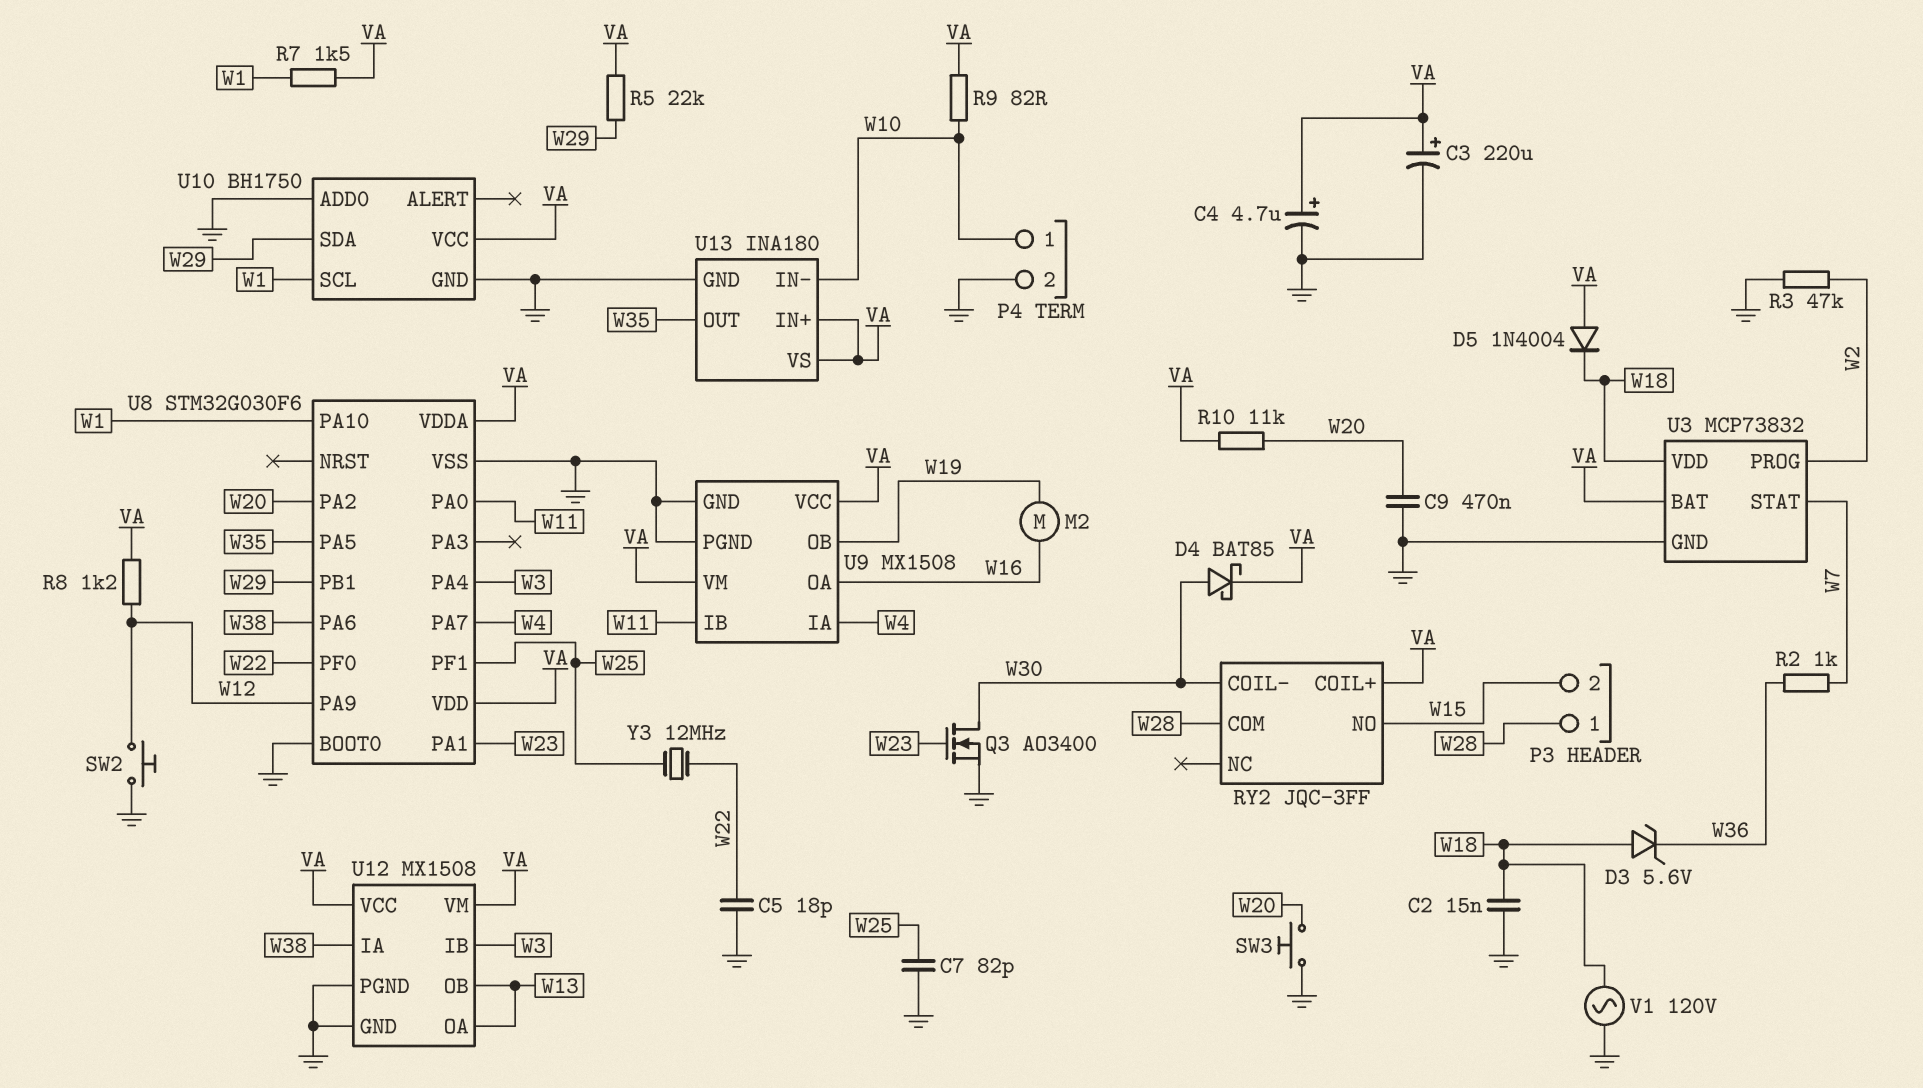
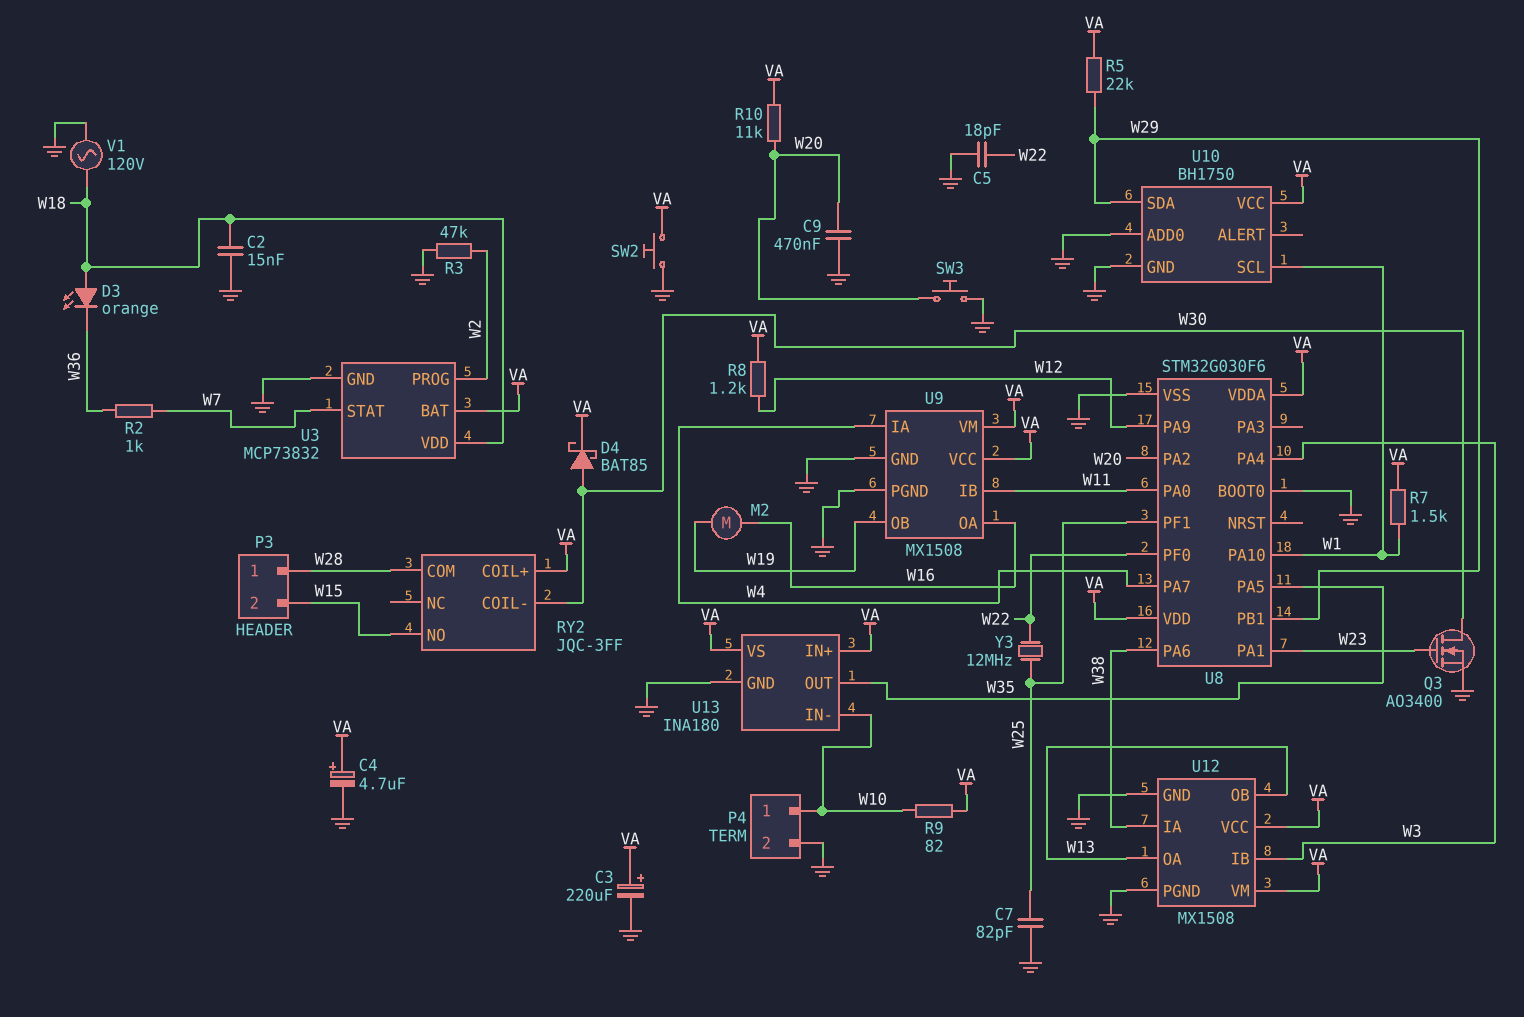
D3: zener 5.6V (A W18, K W36) -> LED orange (A W18, K W36)
D5: diode 1N4004 (A VA, K W18) -> none
SW2: button (GND, W12) -> button (GND, VA)

